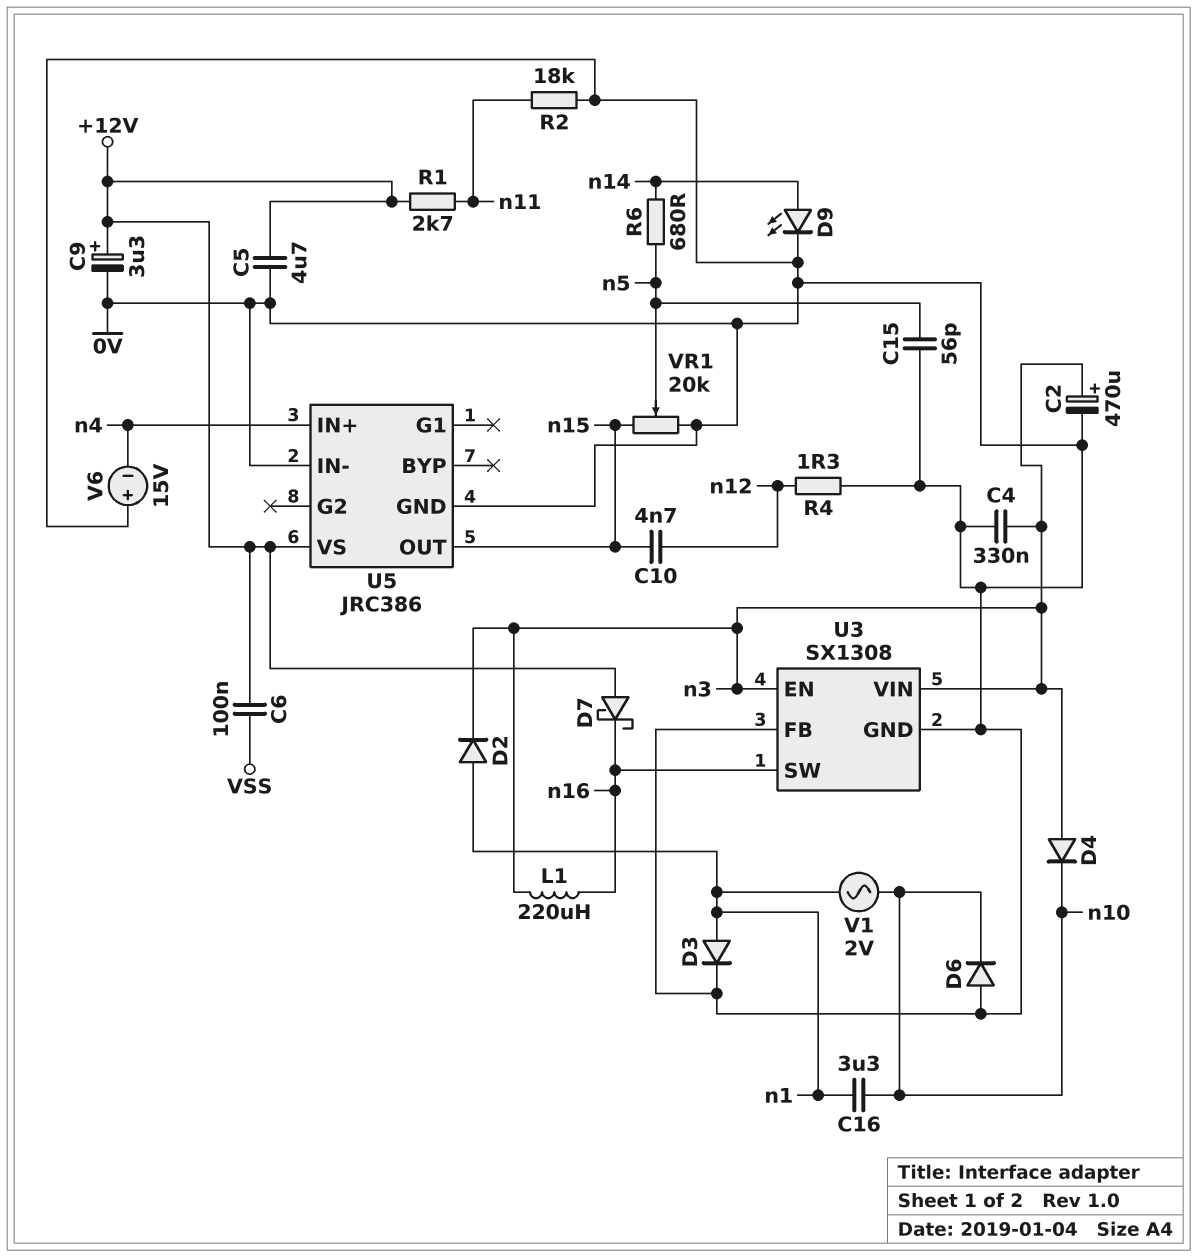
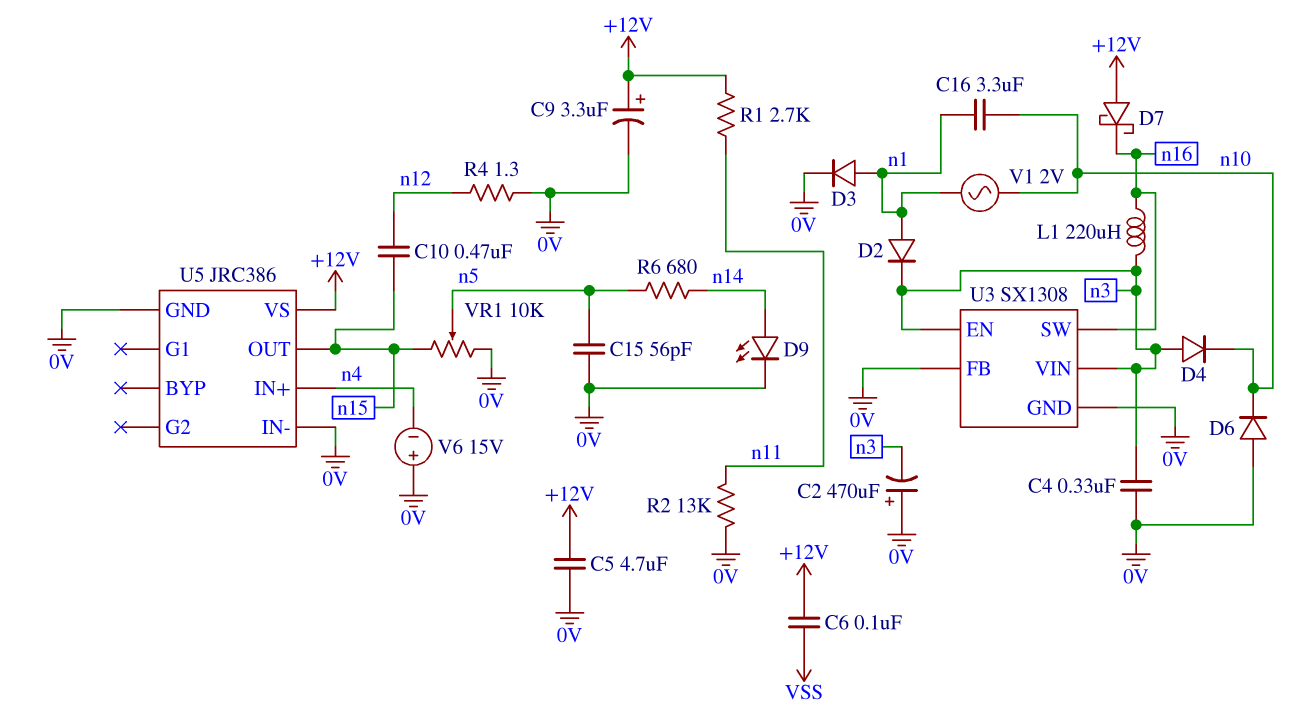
C2: 470uF (plus n3, minus 0V) -> 470uF (plus 0V, minus n3)
C10: 4.7nF (n12, n15) -> 470nF (n12, n15)
R2: 18k (0V, n11) -> 13k (0V, n11)
VR1: 20k (0V, n15, wiper n5) -> 10k (0V, n15, wiper n5)

